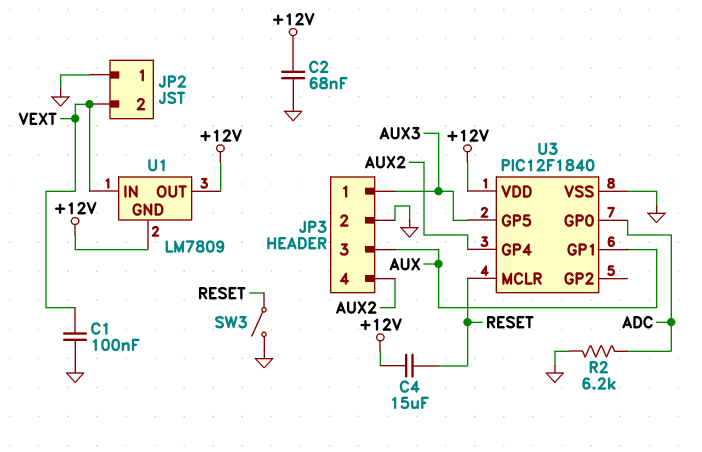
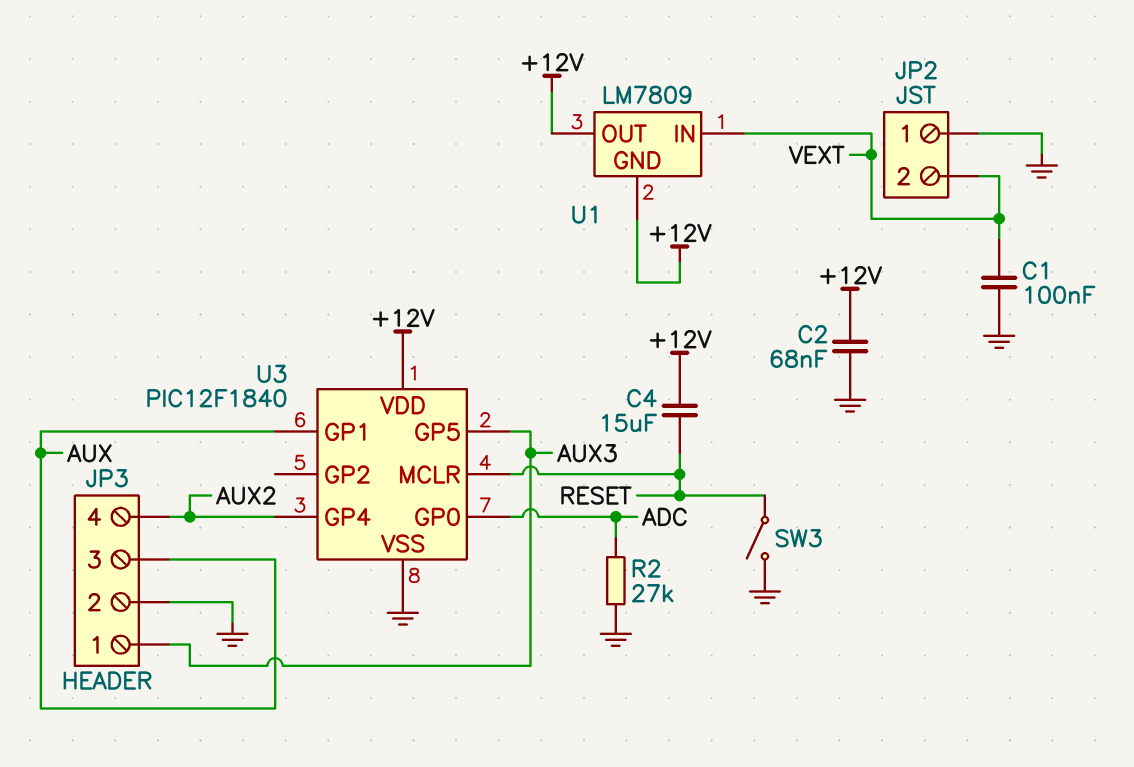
R2: 6.2k (ADC, GND) -> 27k (ADC, GND)

